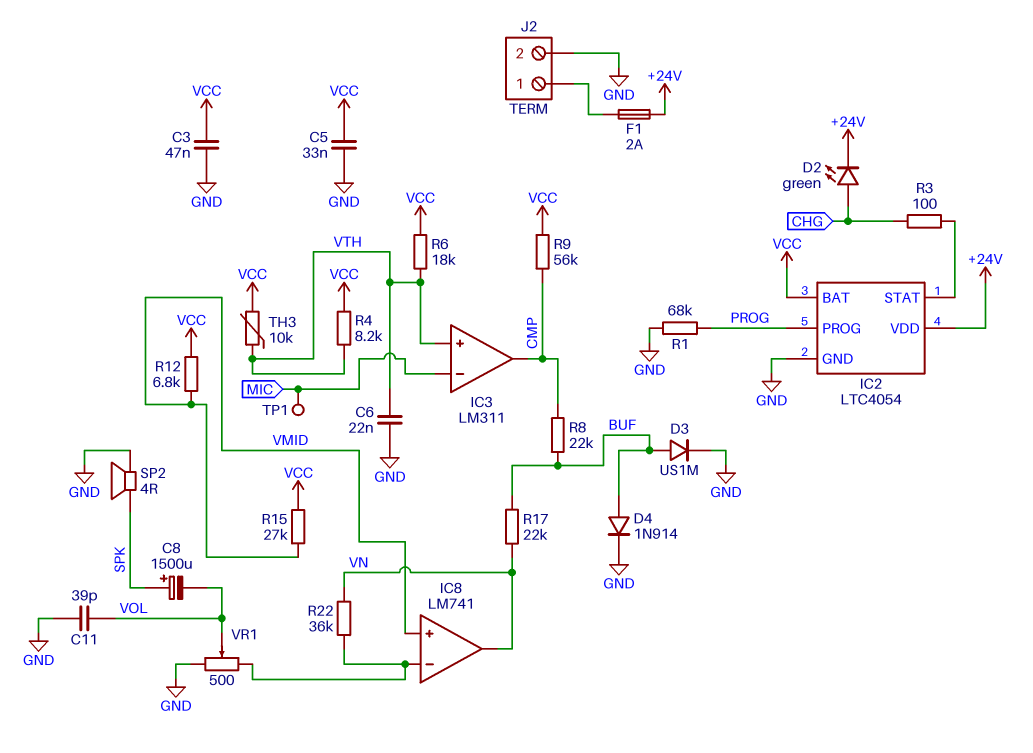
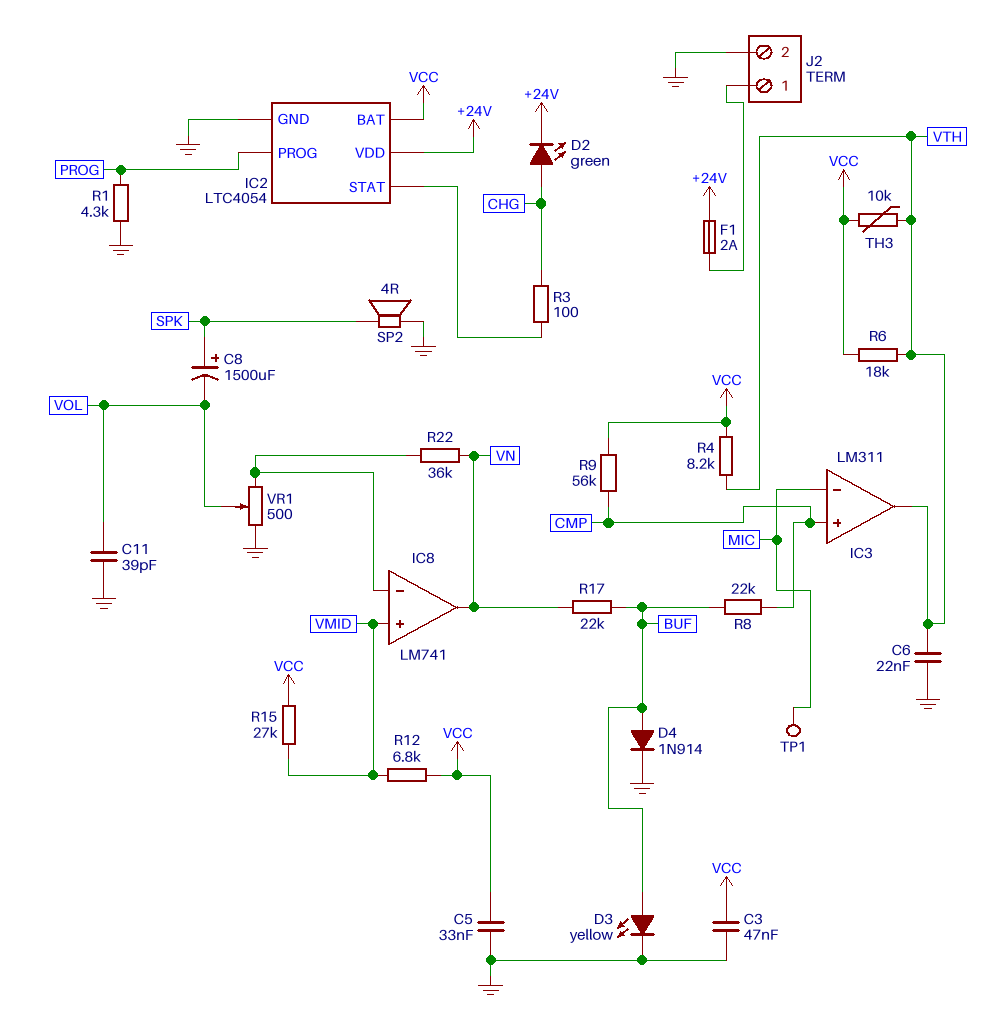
D3: diode US1M (A BUF, K GND) -> LED yellow (A BUF, K GND)
IC3 pin in+: VTH -> CMP
IC3 pin out: CMP -> VTH
R1: 68k (GND, PROG) -> 4.3k (GND, PROG)

